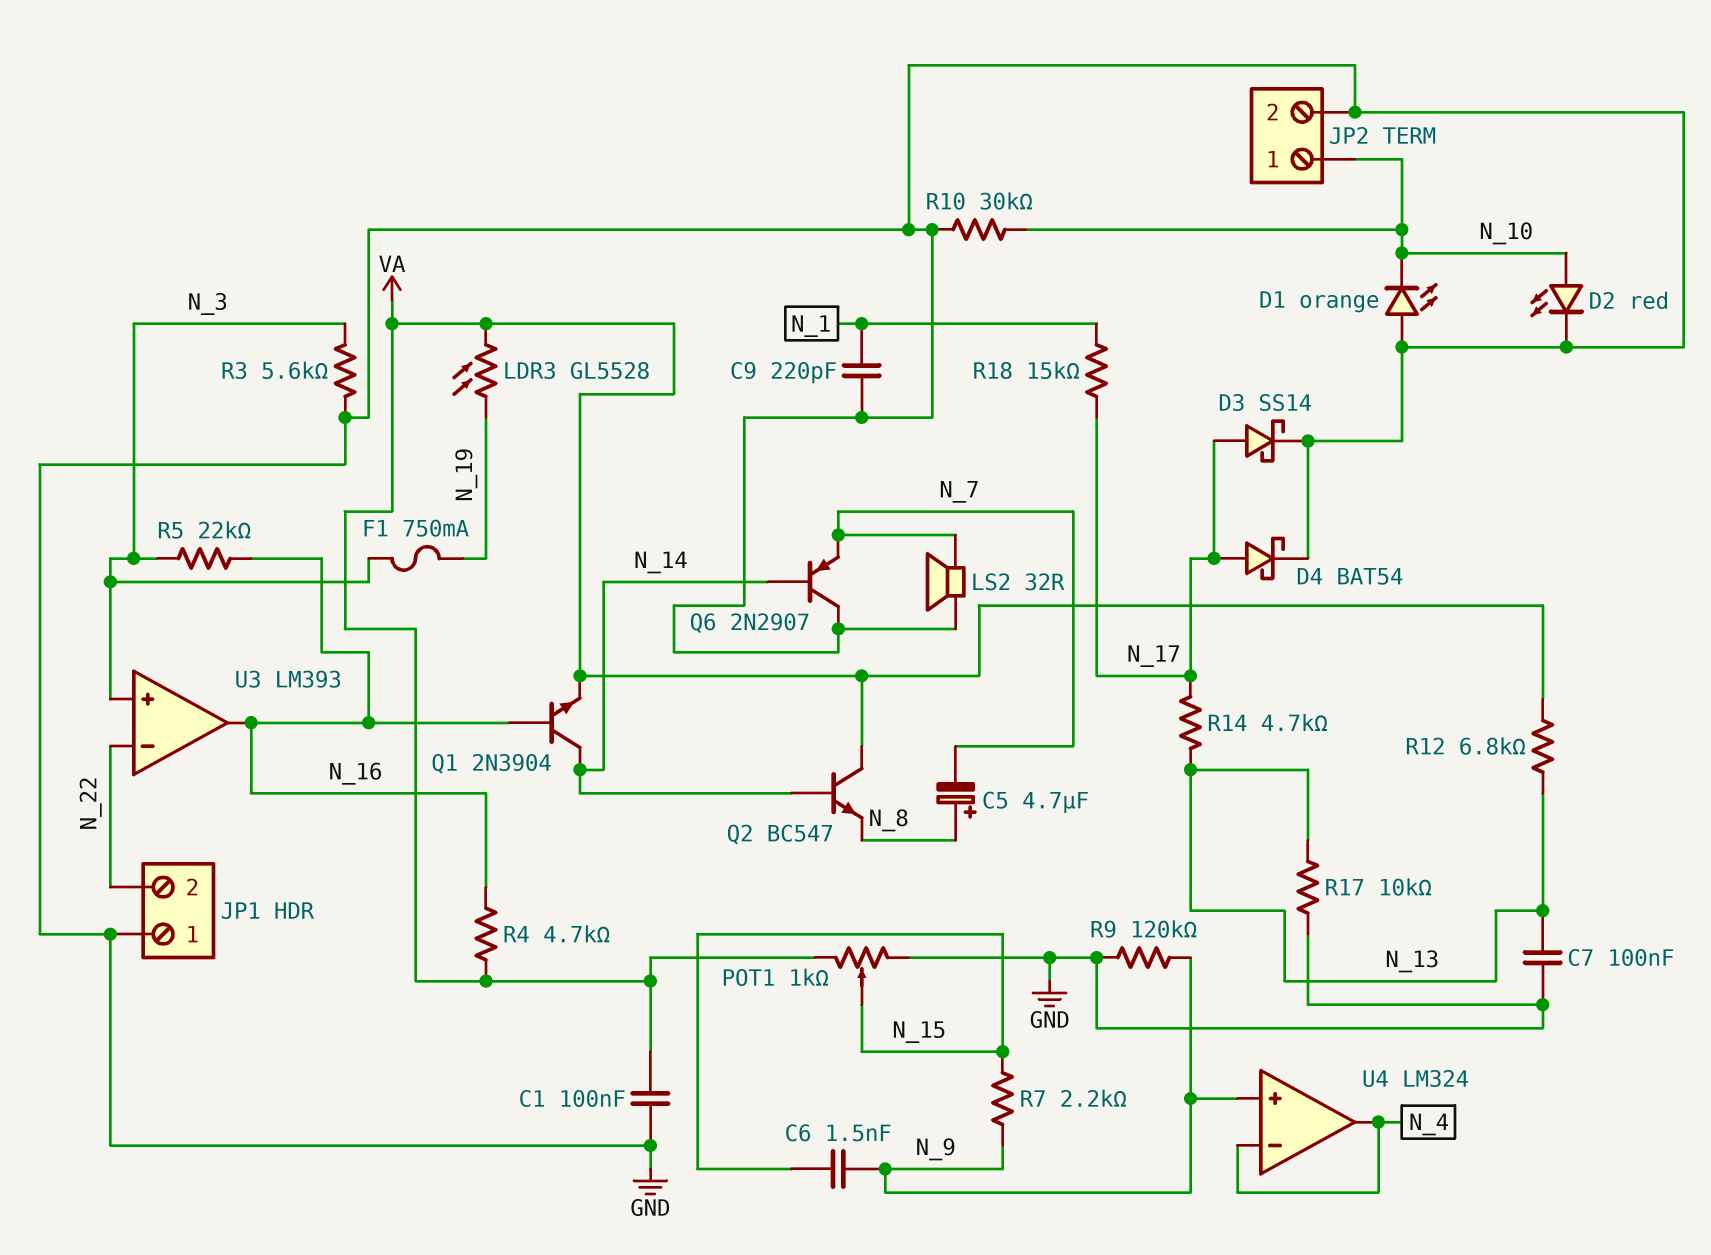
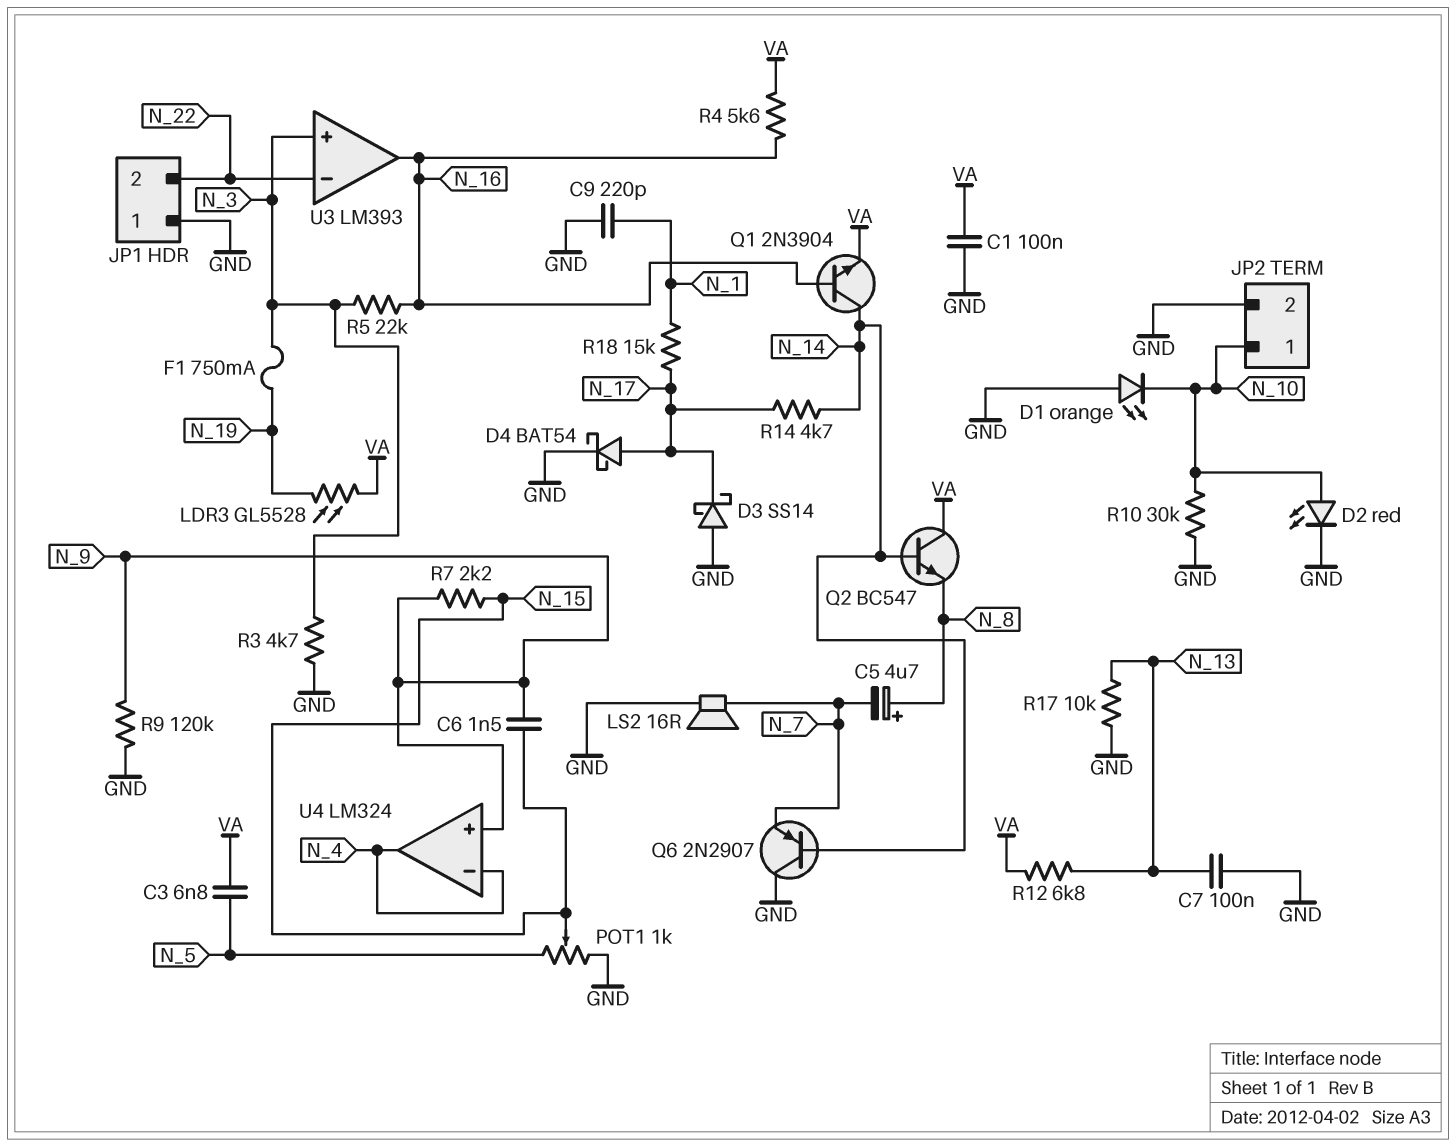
C3: none -> 6.8nF (N_5, VA)
D3: schottky SS14 (A N_17, K GND) -> schottky SS14 (A GND, K N_17)
LS2: speaker 32R (GND, N_7) -> speaker 16R (GND, N_7)
POT1: 1k (GND, VA, wiper N_15) -> 1k (GND, N_5, wiper N_15)
R3: 5.6k (GND, N_3) -> 4.7k (GND, N_3)
R4: 4.7k (N_16, VA) -> 5.6k (N_16, VA)
R14: 4.7k (N_13, N_17) -> 4.7k (N_14, N_17)

